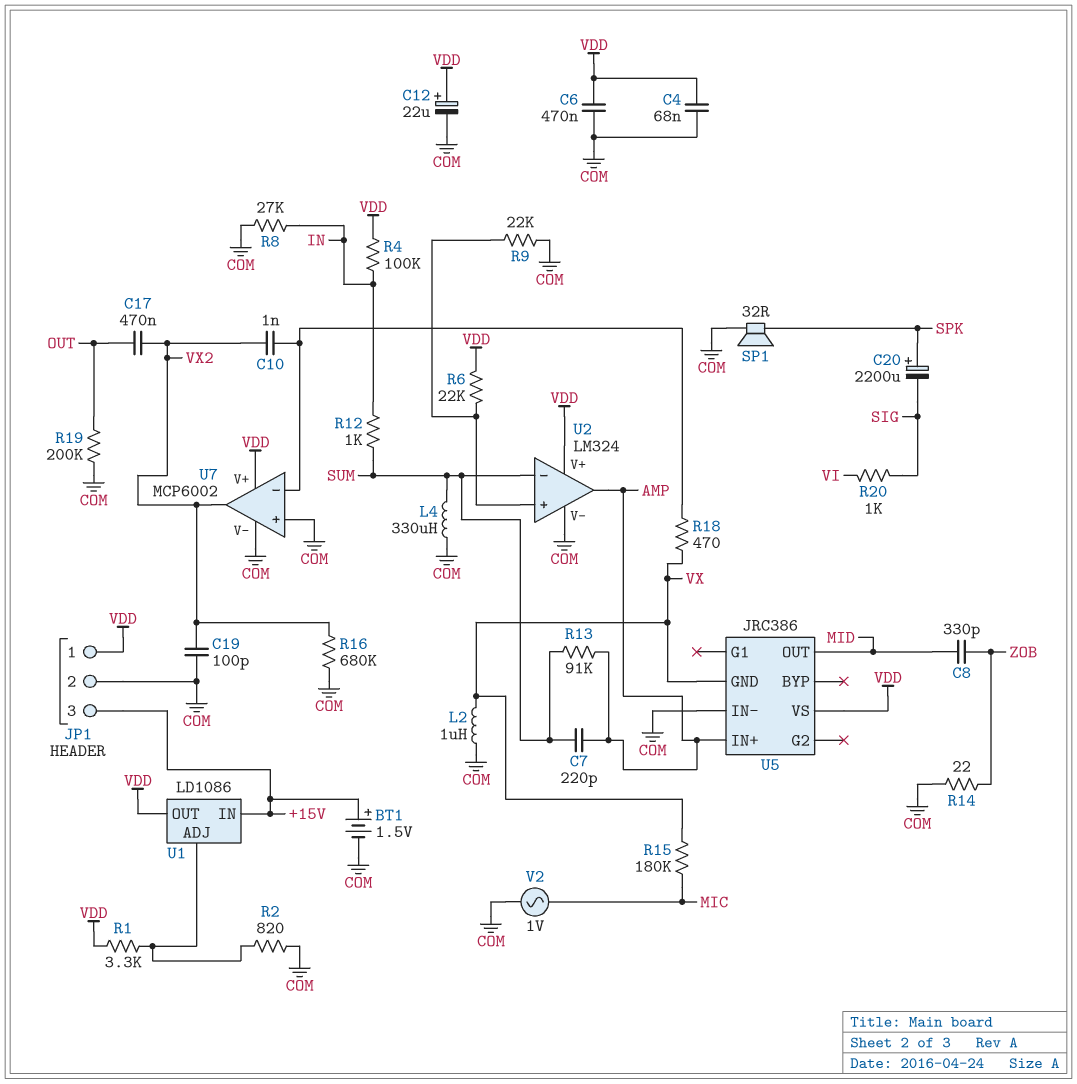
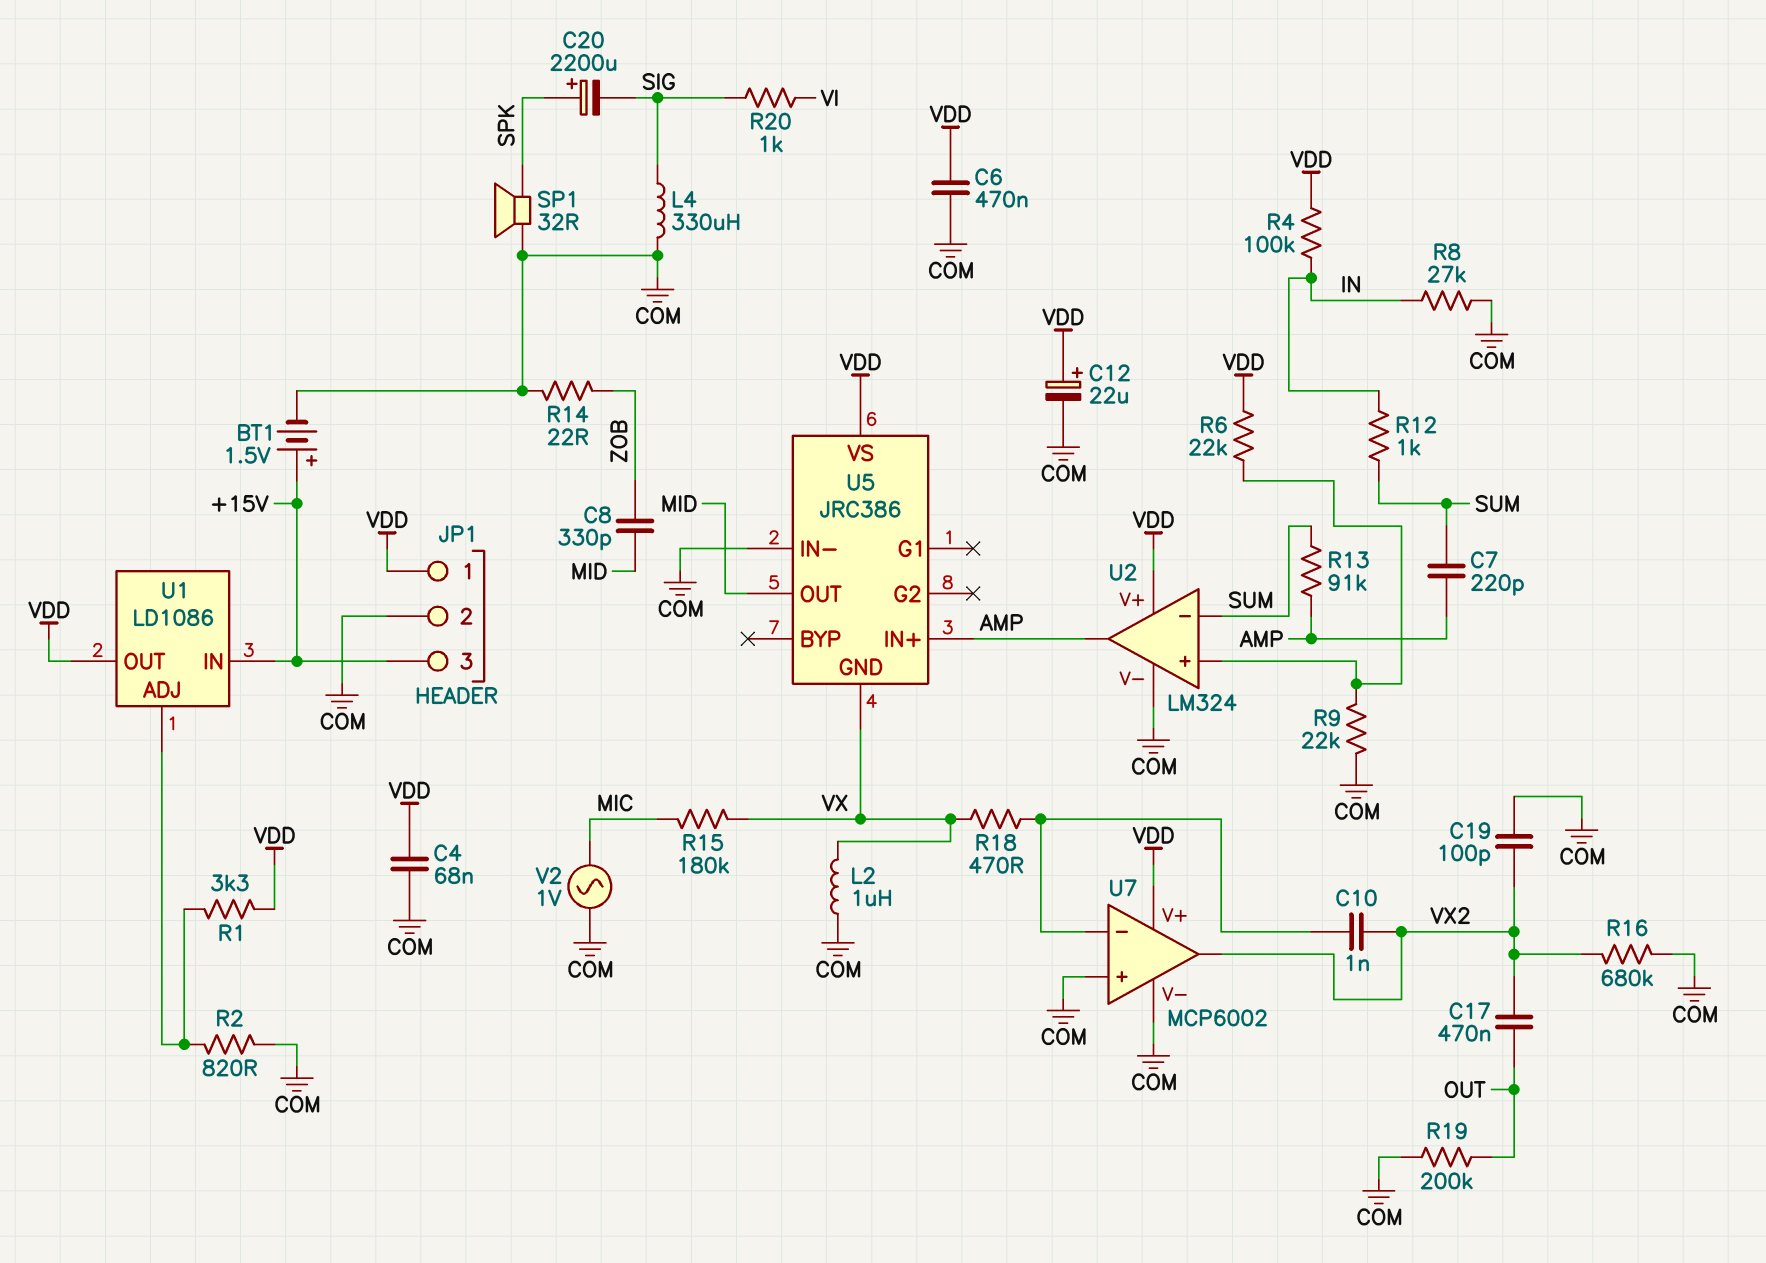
L4: 330uH (COM, SUM) -> 330uH (COM, SIG)

